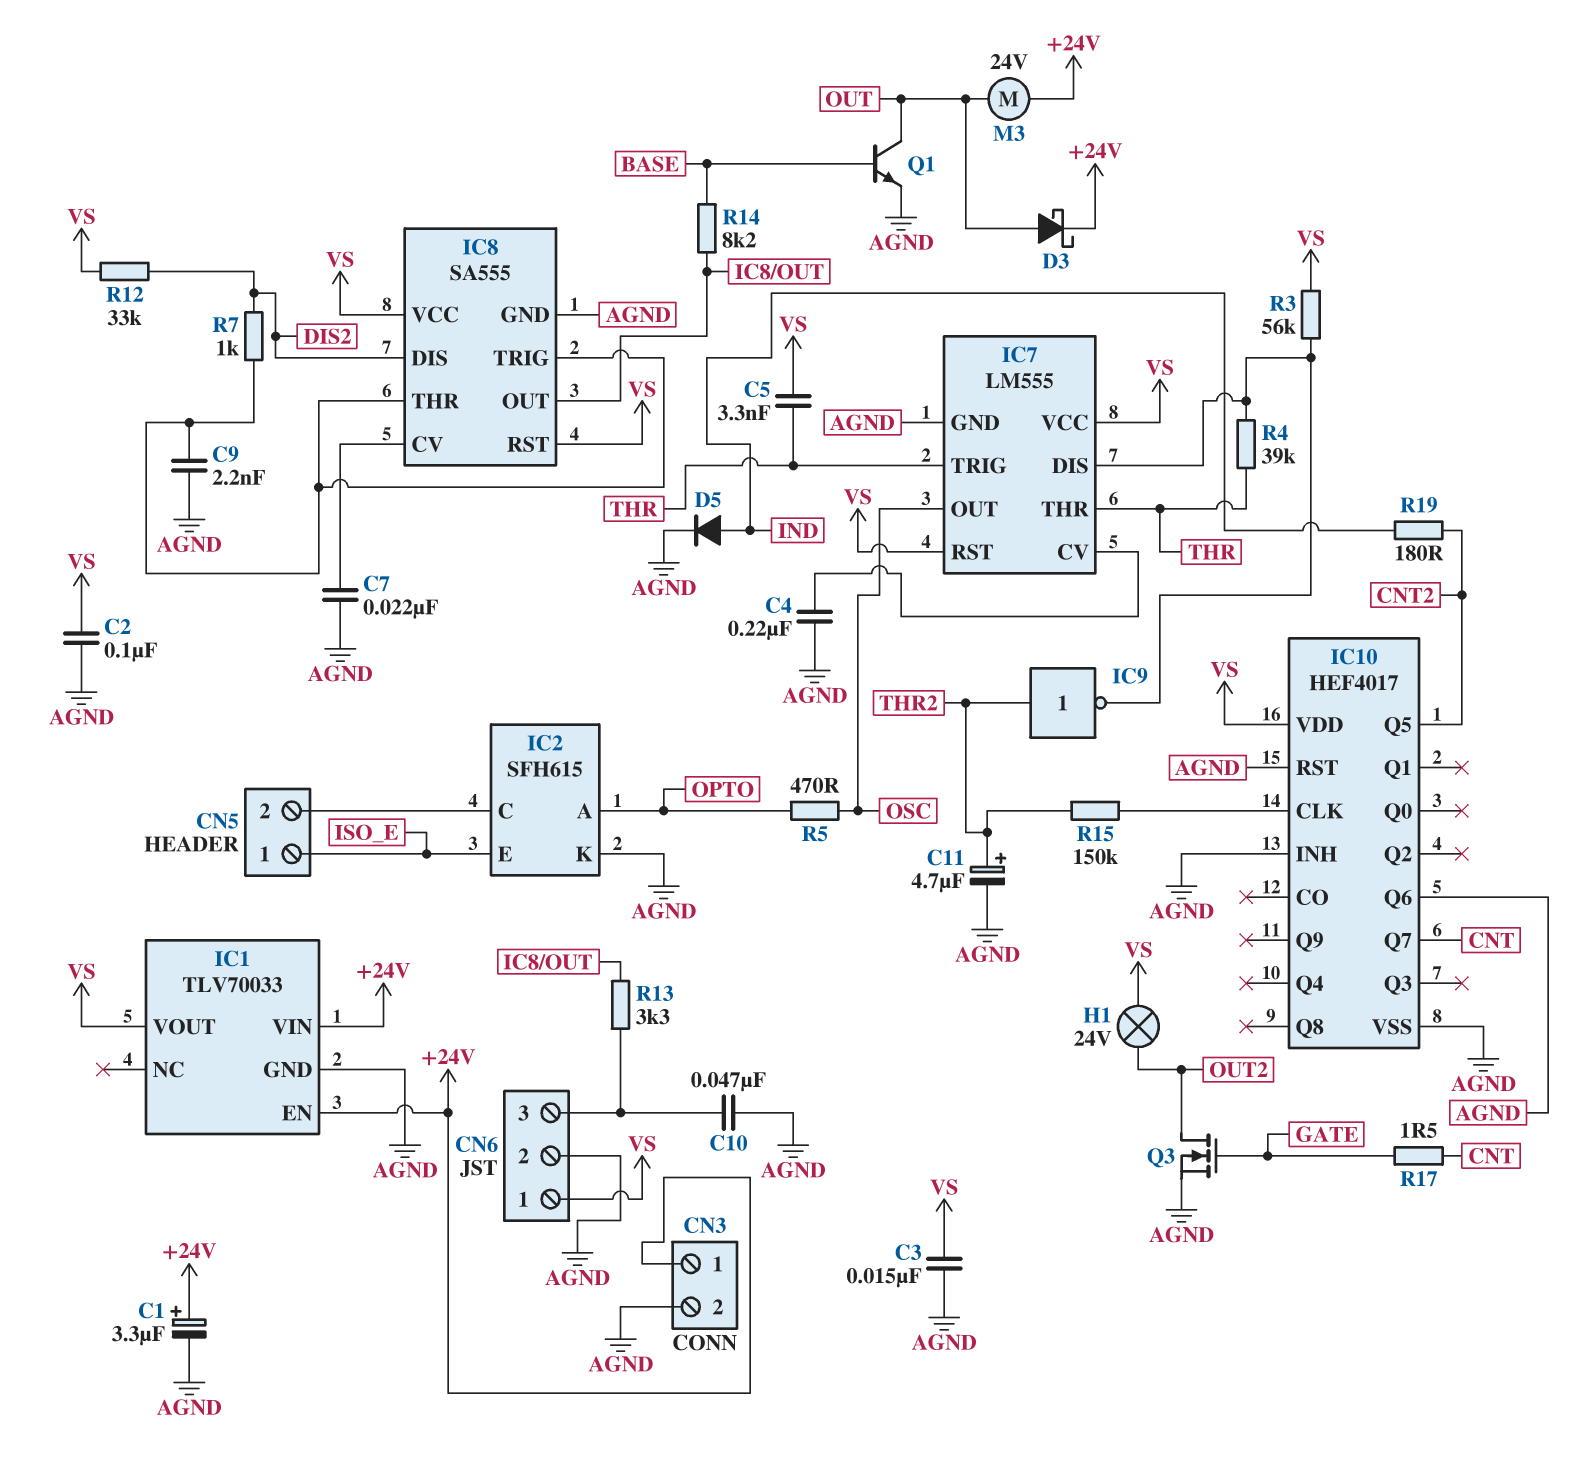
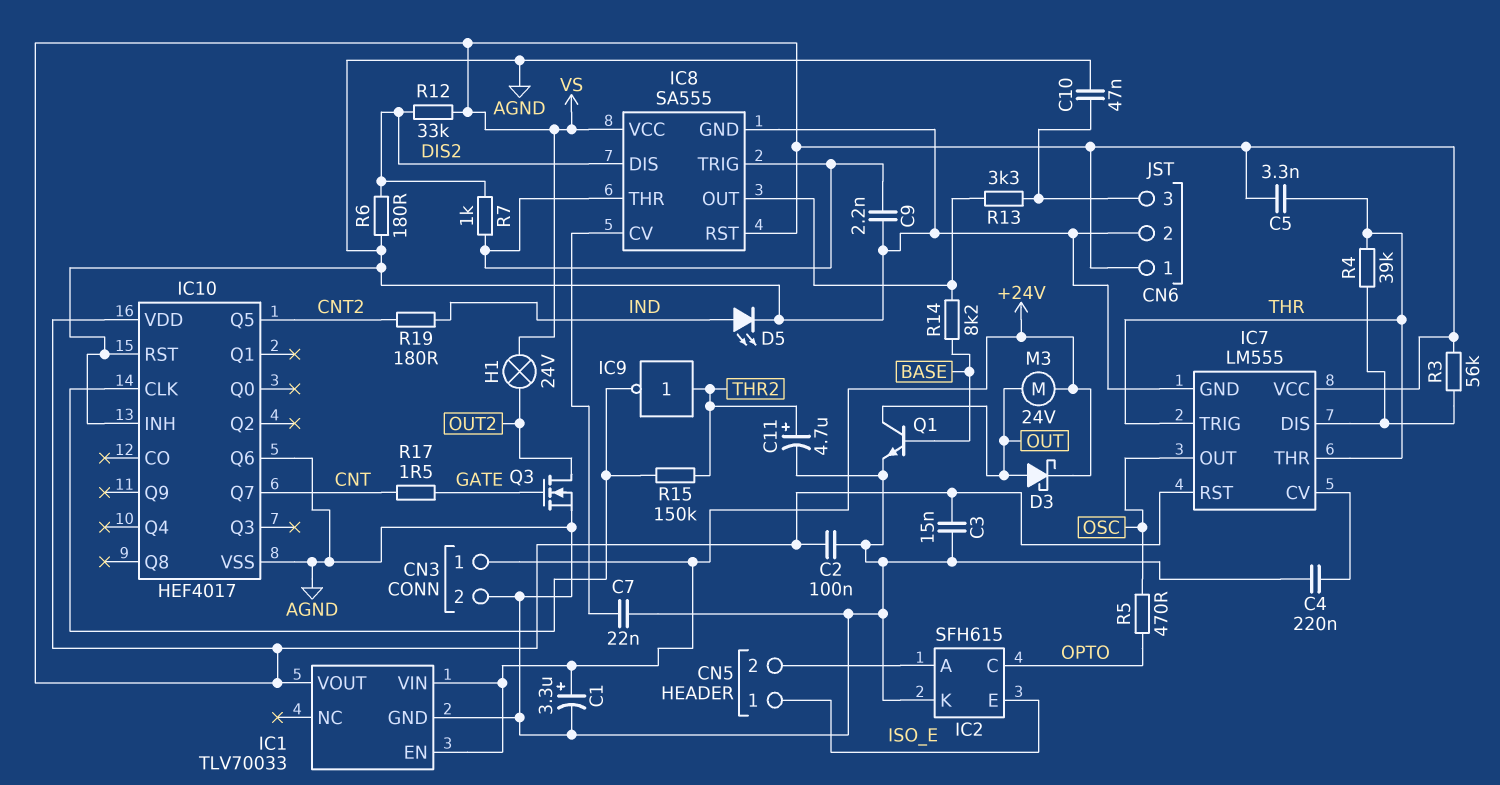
D5: diode (A IND, K AGND) -> LED (A IND, K AGND)
IC2 pin A: OPTO -> CN5/2
IC2 pin C: CN5/2 -> OPTO
IC9: NOT (in THR2, out IC7/DIS) -> NOT (in THR2, out IC10/CLK)
R6: none -> 180 (AGND, DIS2)

